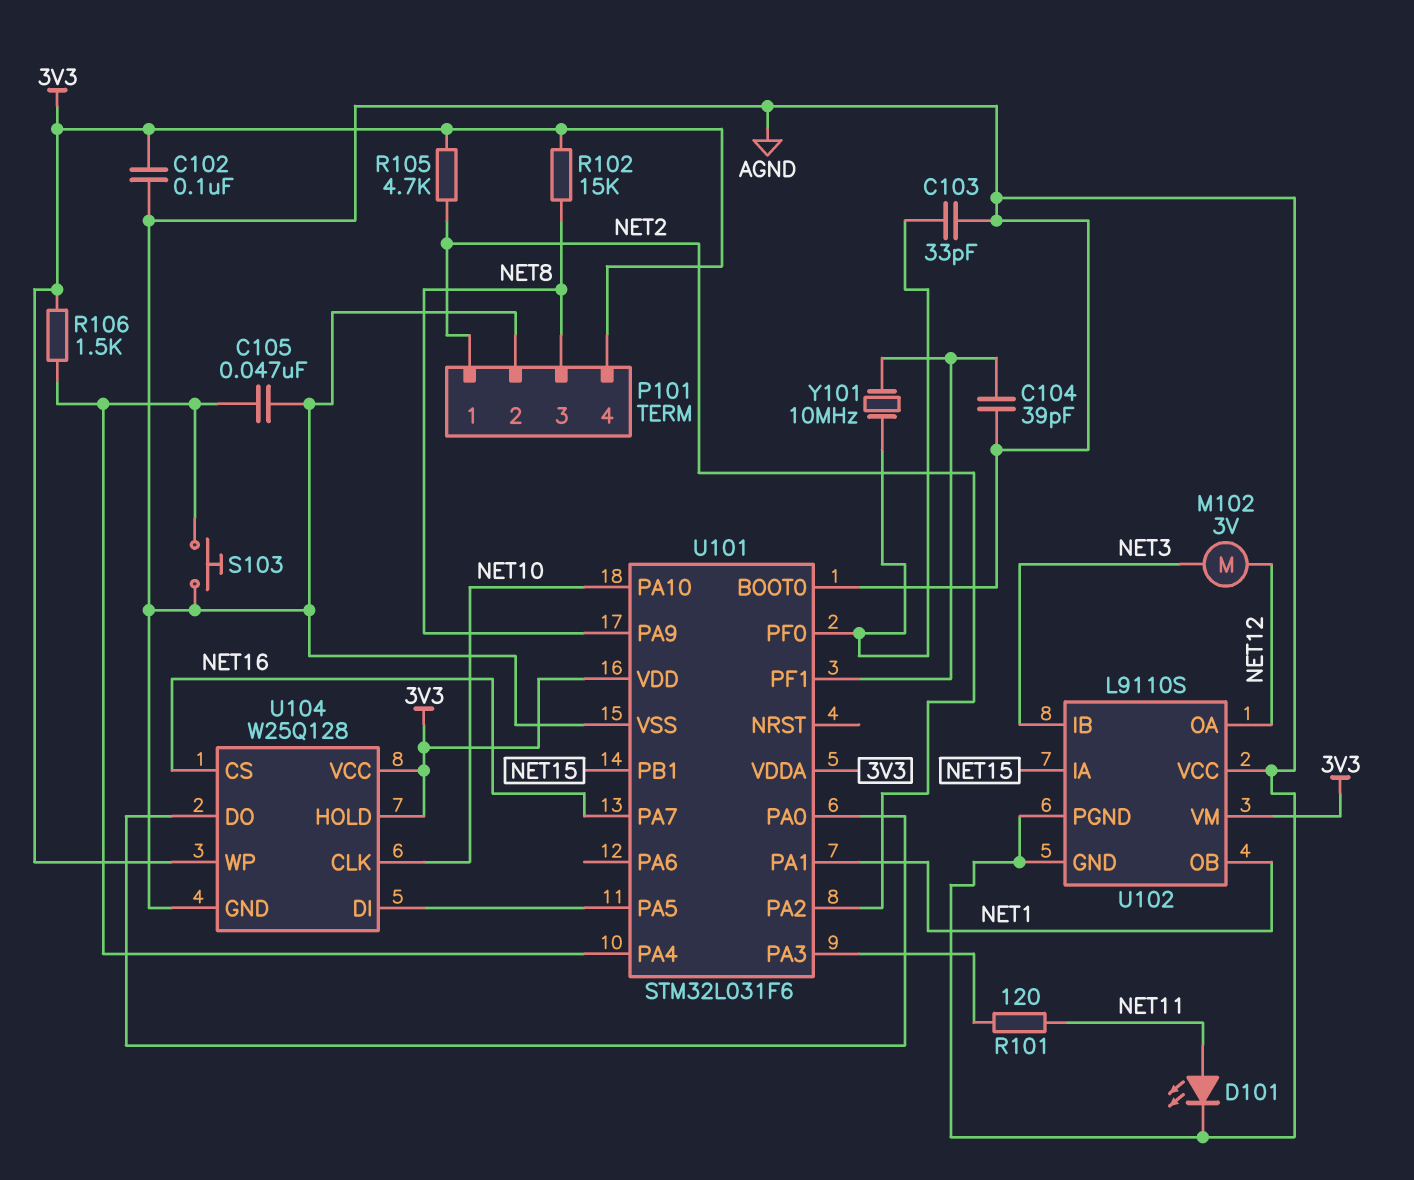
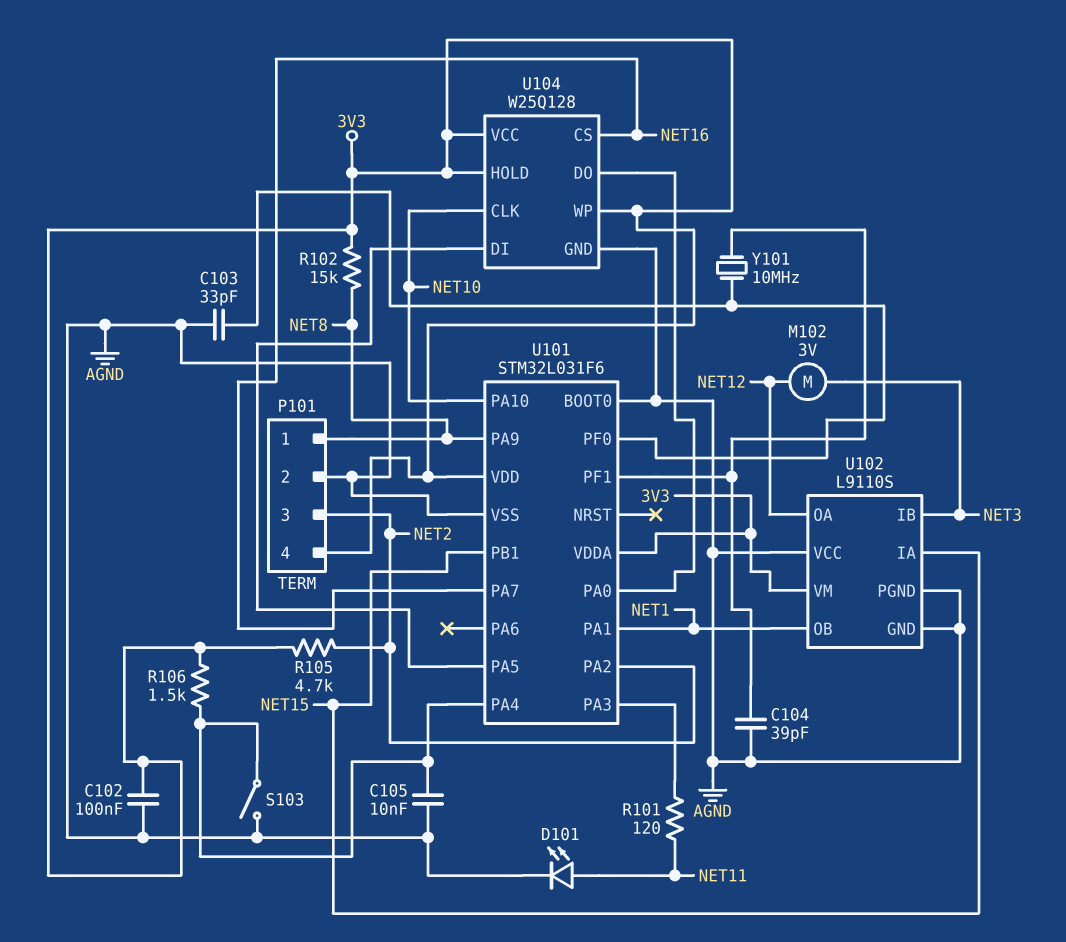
C105: 47nF (AGND, U101/PA4) -> 10nF (AGND, U101/PA4)
P101 pin 1: NET2 -> NET8
P101 pin 3: NET8 -> NET2
S103: button (AGND, U101/PA4) -> switch (AGND, U101/PA4)

